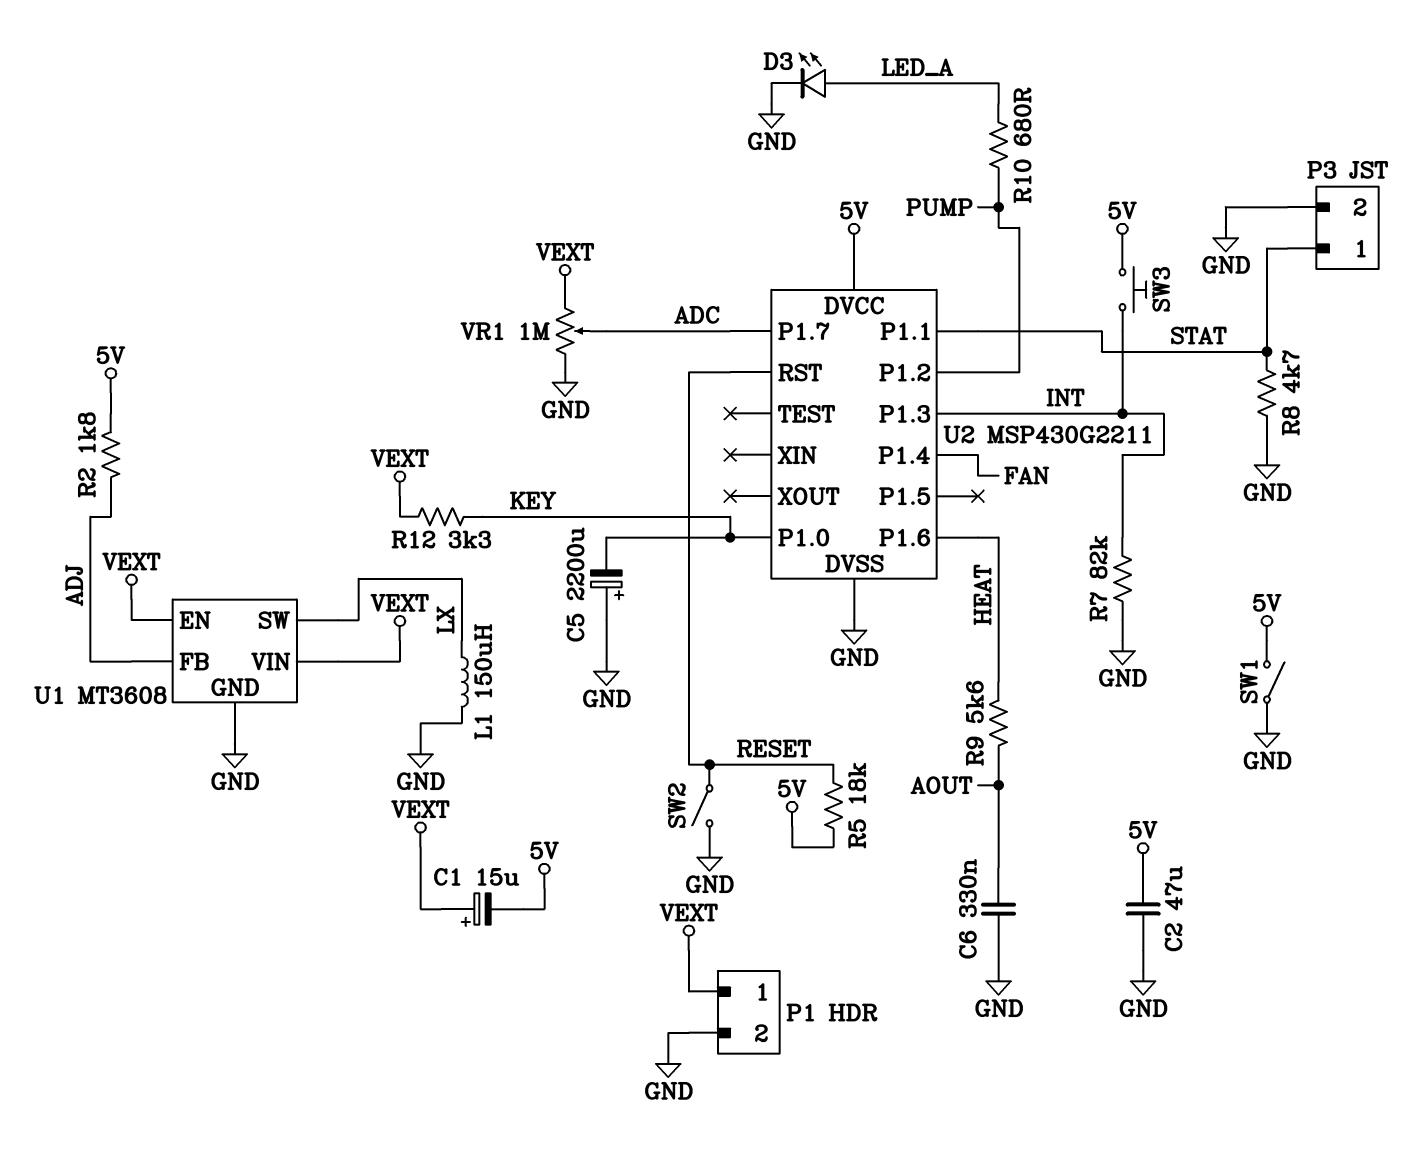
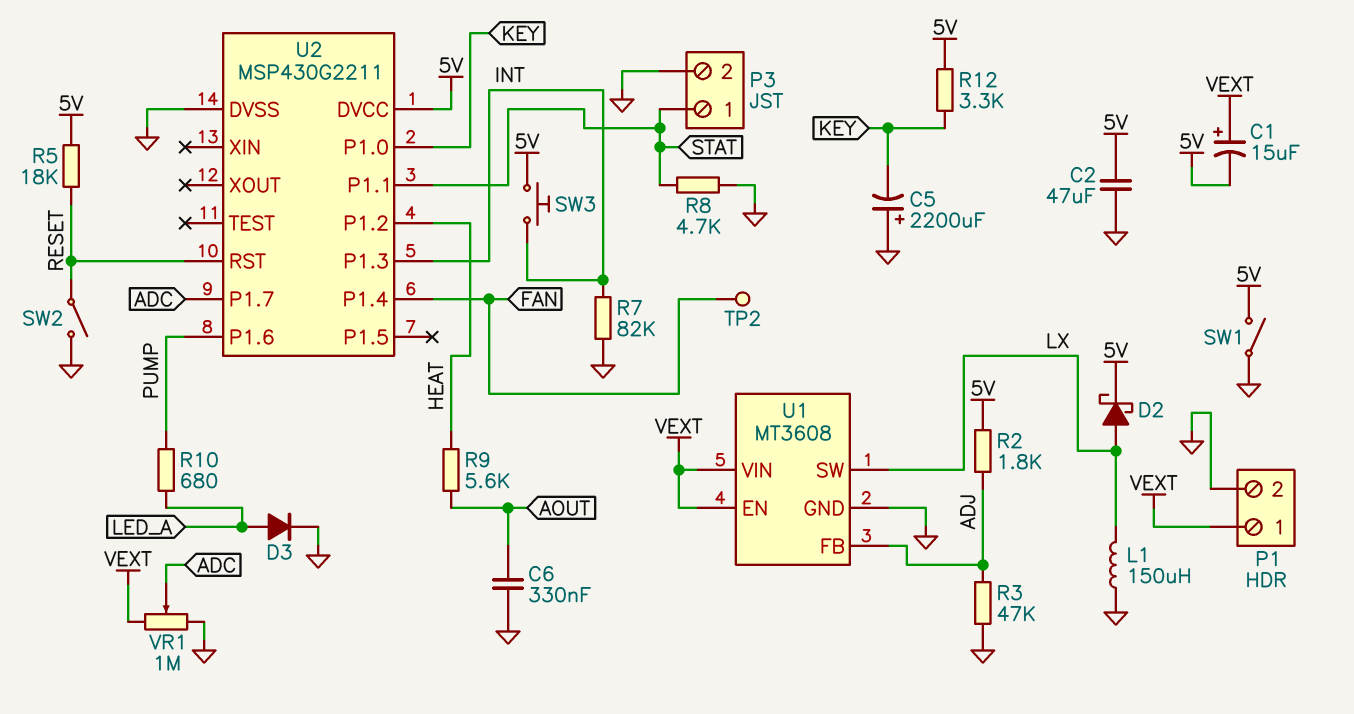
D2: none -> schottky (A LX, K 5V)
D3: LED (A LED_A, K GND) -> diode (A LED_A, K GND)
R3: none -> 47k (ADJ, GND)
R12: 3.3k (KEY, VEXT) -> 3.3k (5V, KEY)
TP2: none -> test point (FAN)
U2 pin P1.2: PUMP -> HEAT
U2 pin P1.6: HEAT -> PUMP

